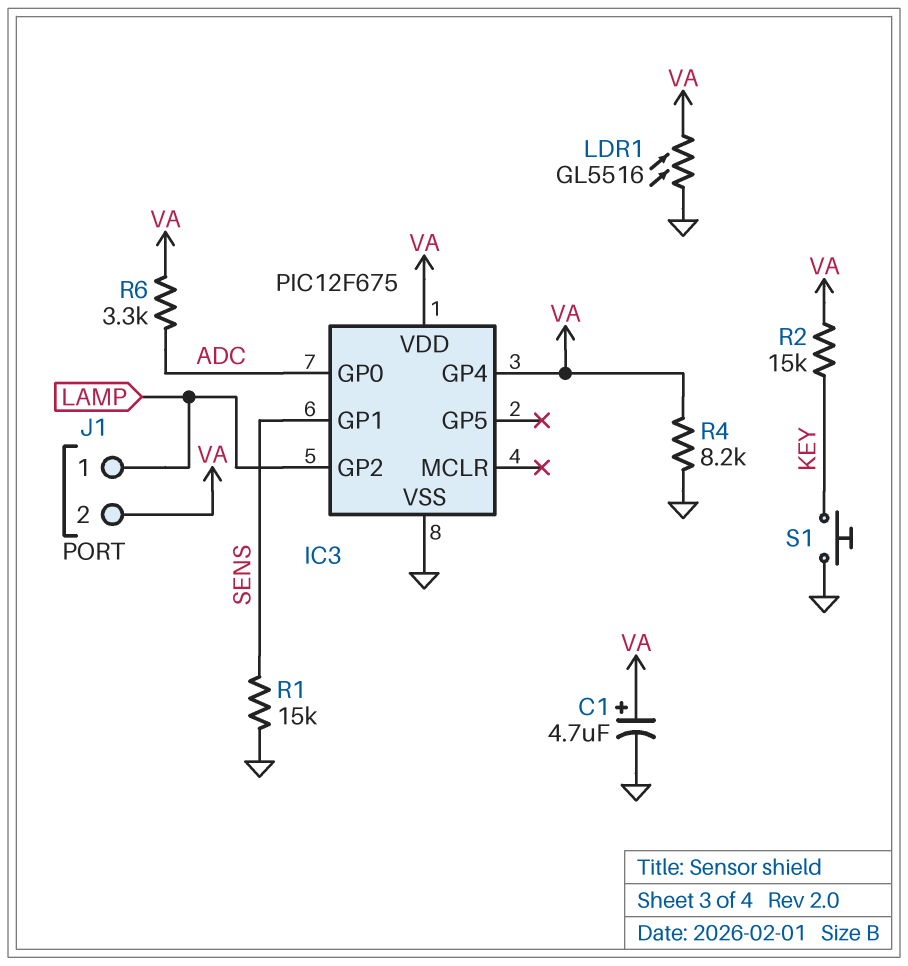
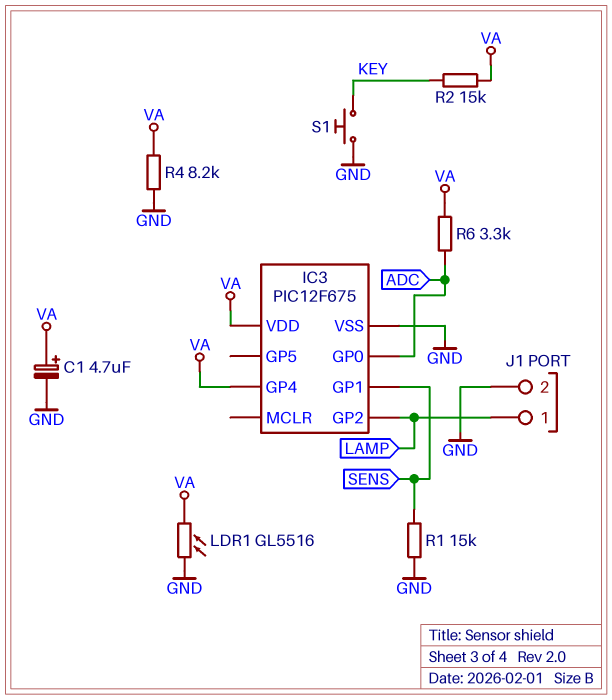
J1 pin 2: VA -> GND

